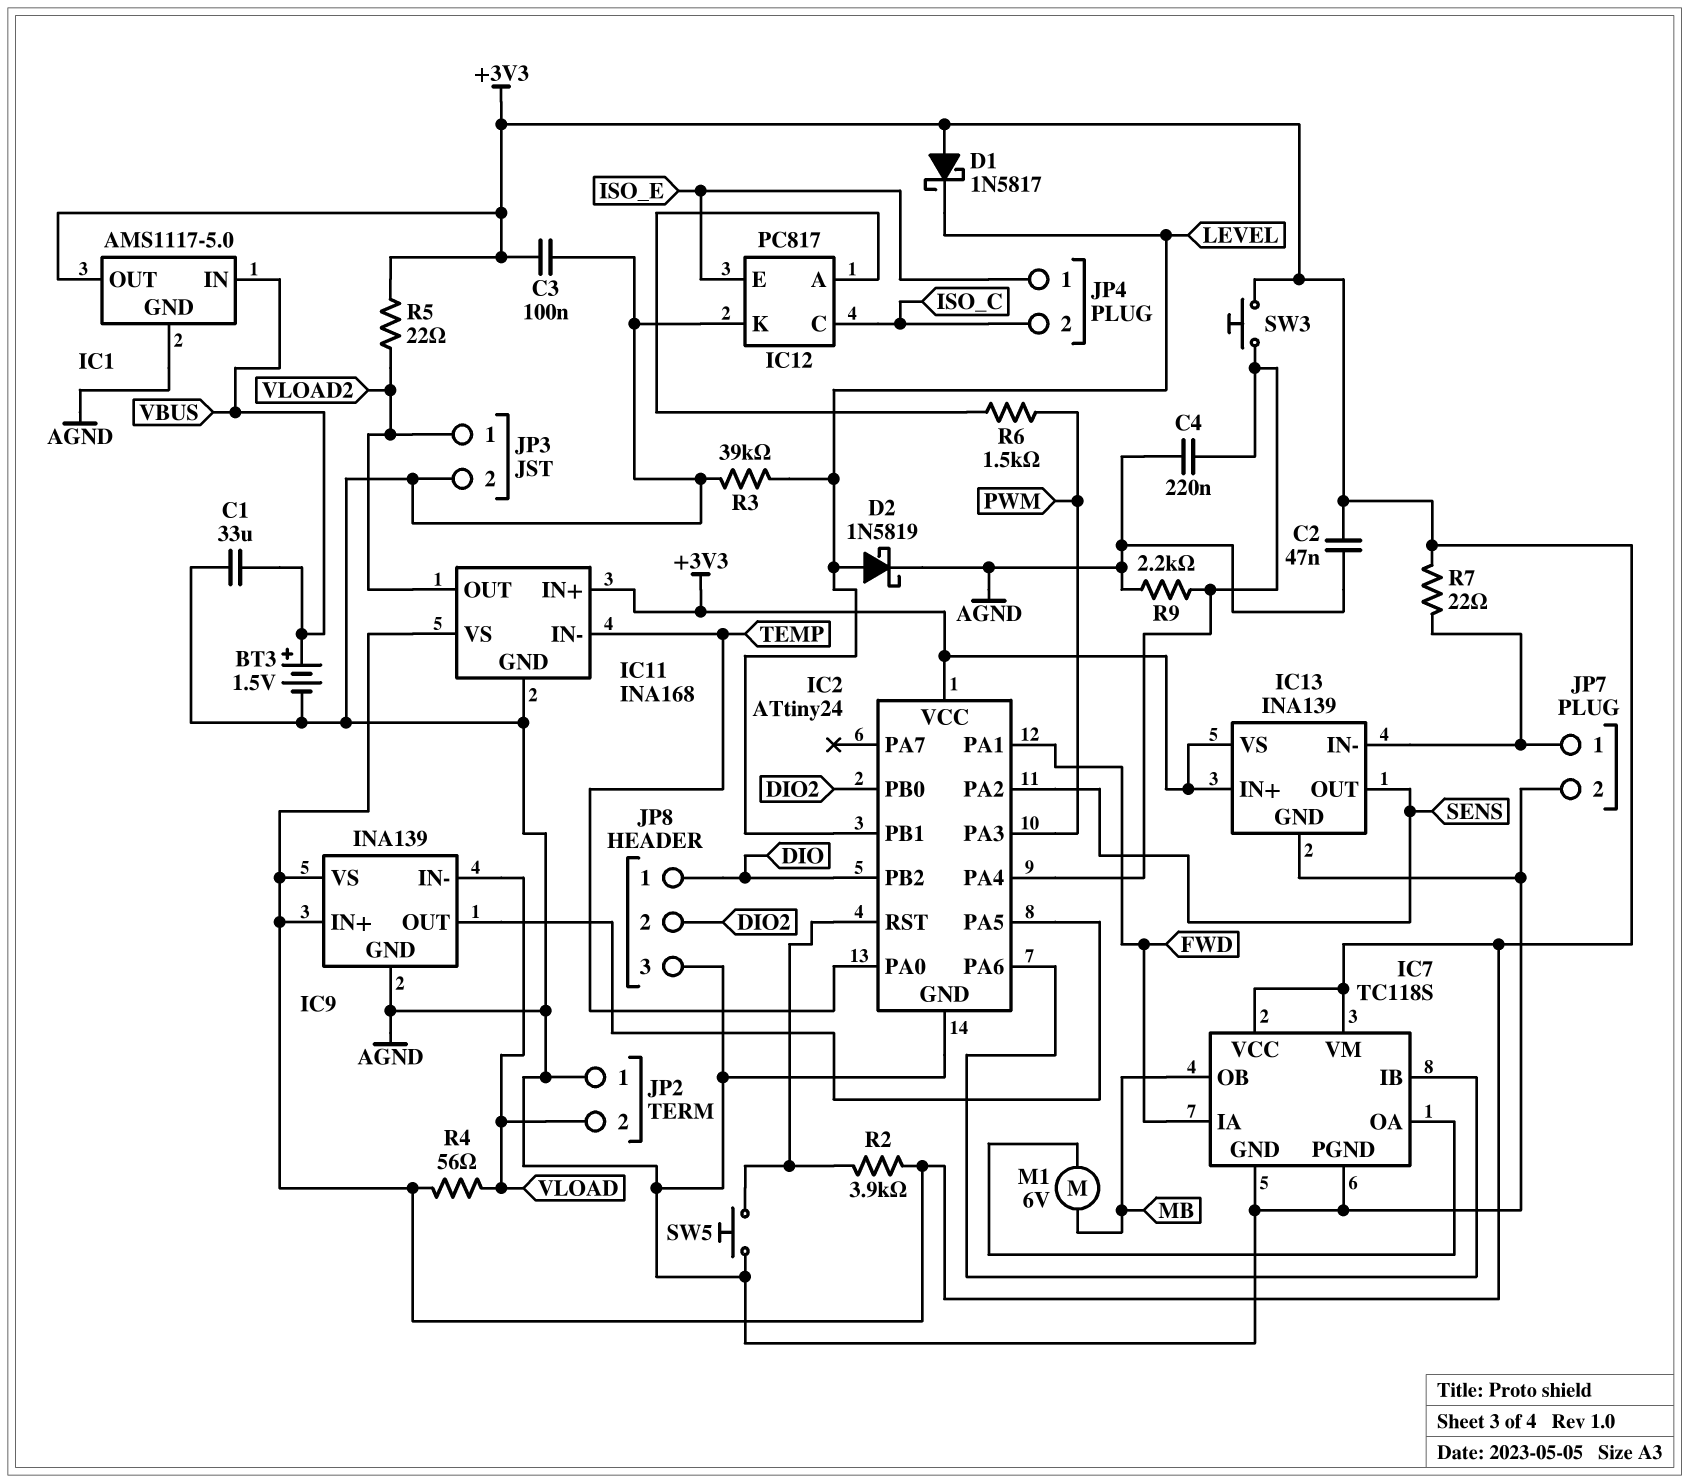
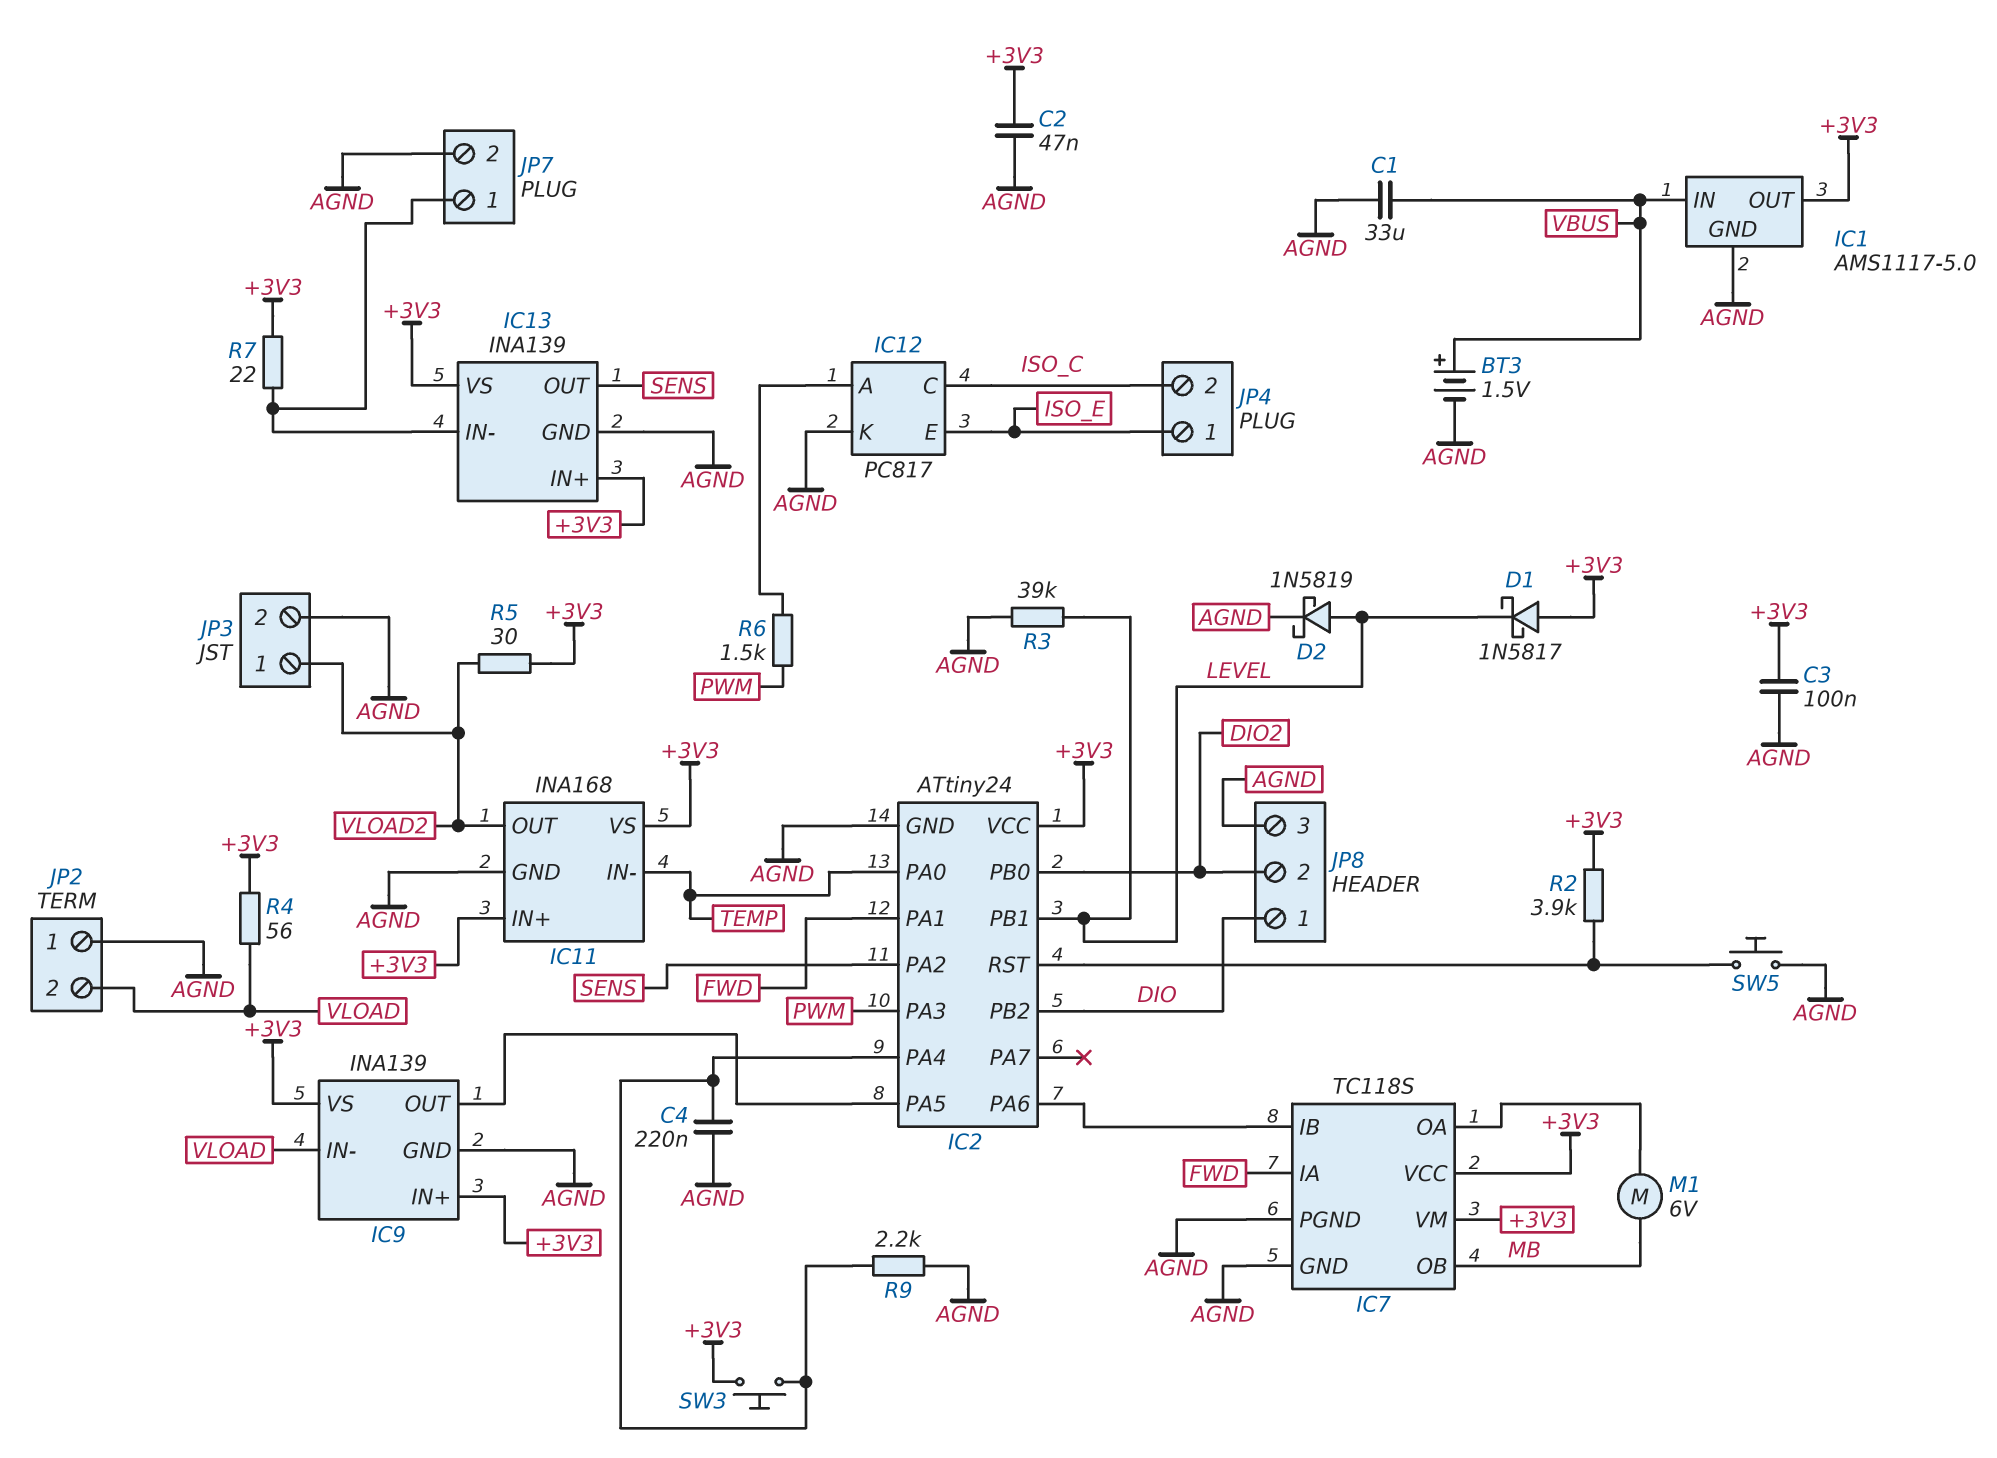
R5: 22 (+3V3, VLOAD2) -> 30 (+3V3, VLOAD2)

